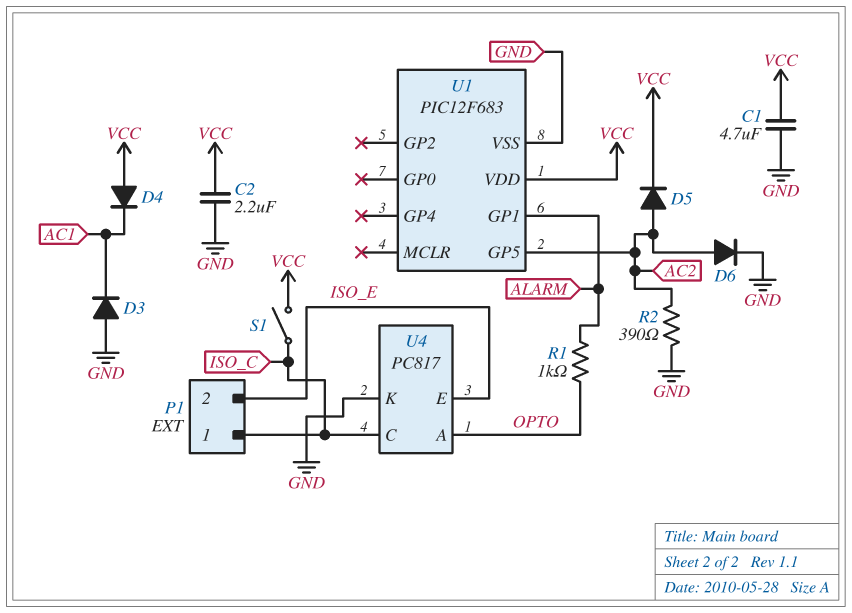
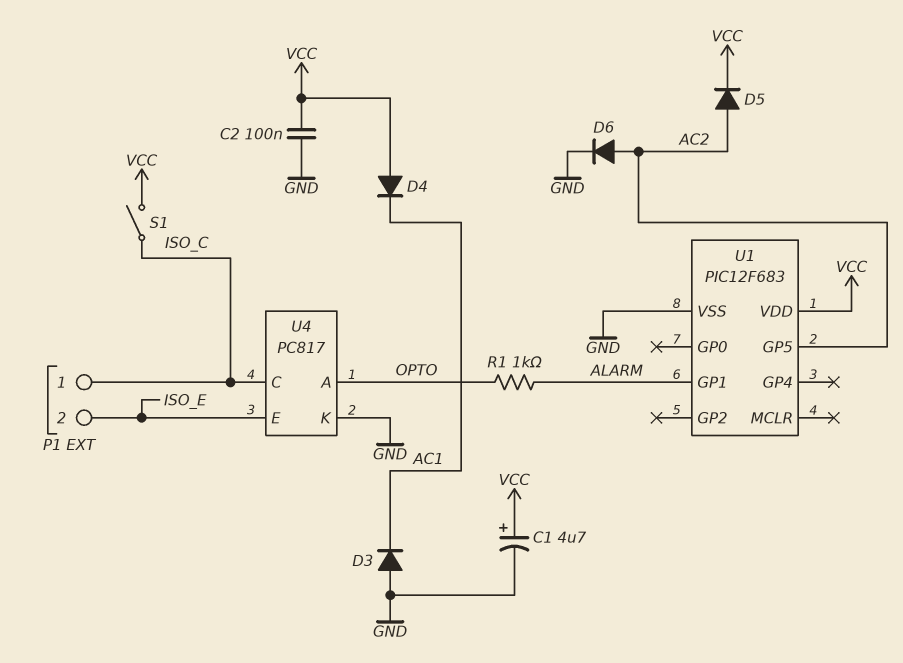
C1: 4.7uF (GND, VCC) -> 4.7uF (plus VCC, minus GND)
C2: 2.2uF (GND, VCC) -> 100nF (GND, VCC)
R2: 390 (AC2, GND) -> none

